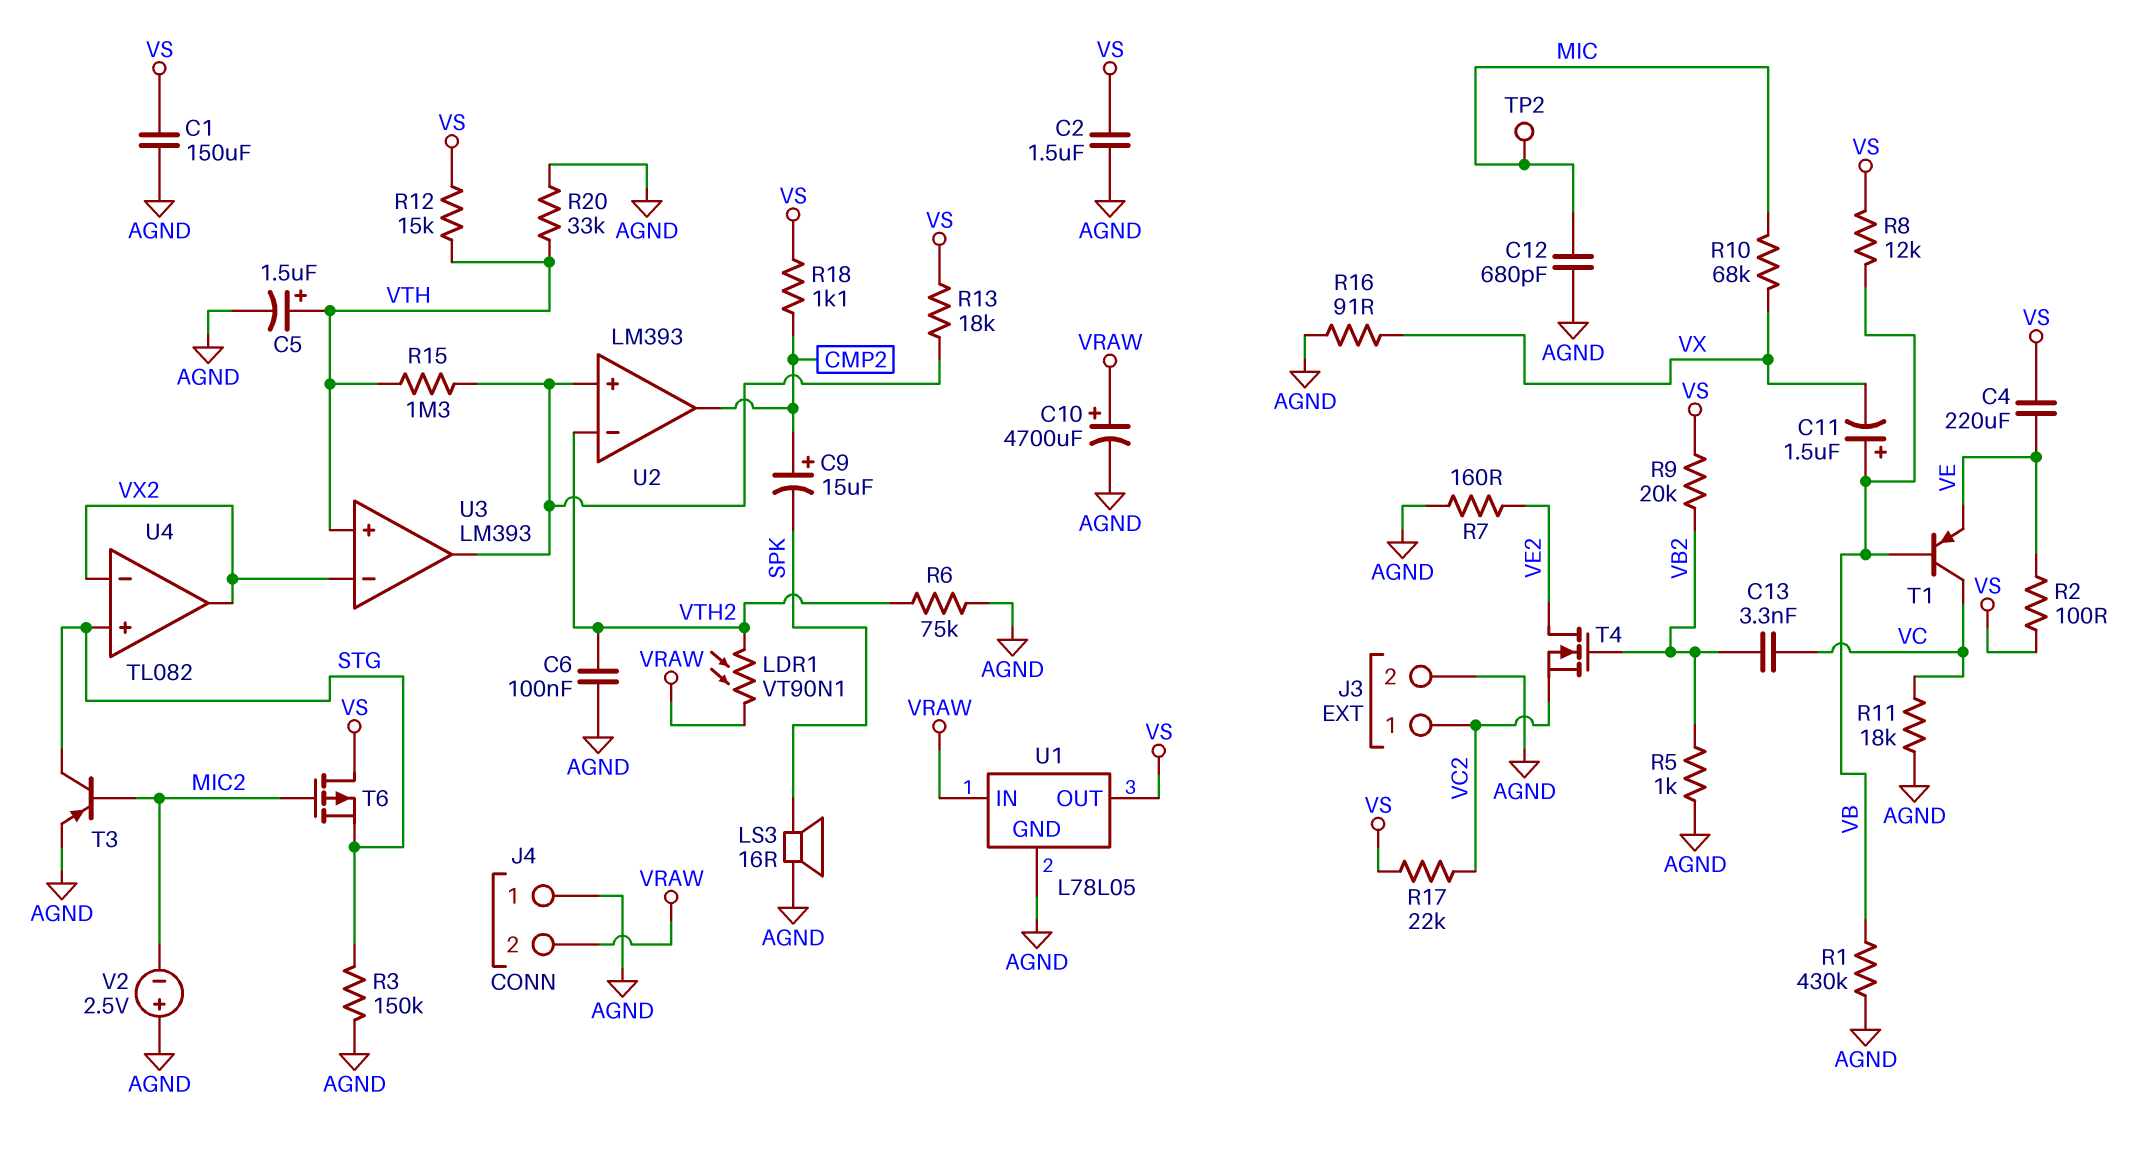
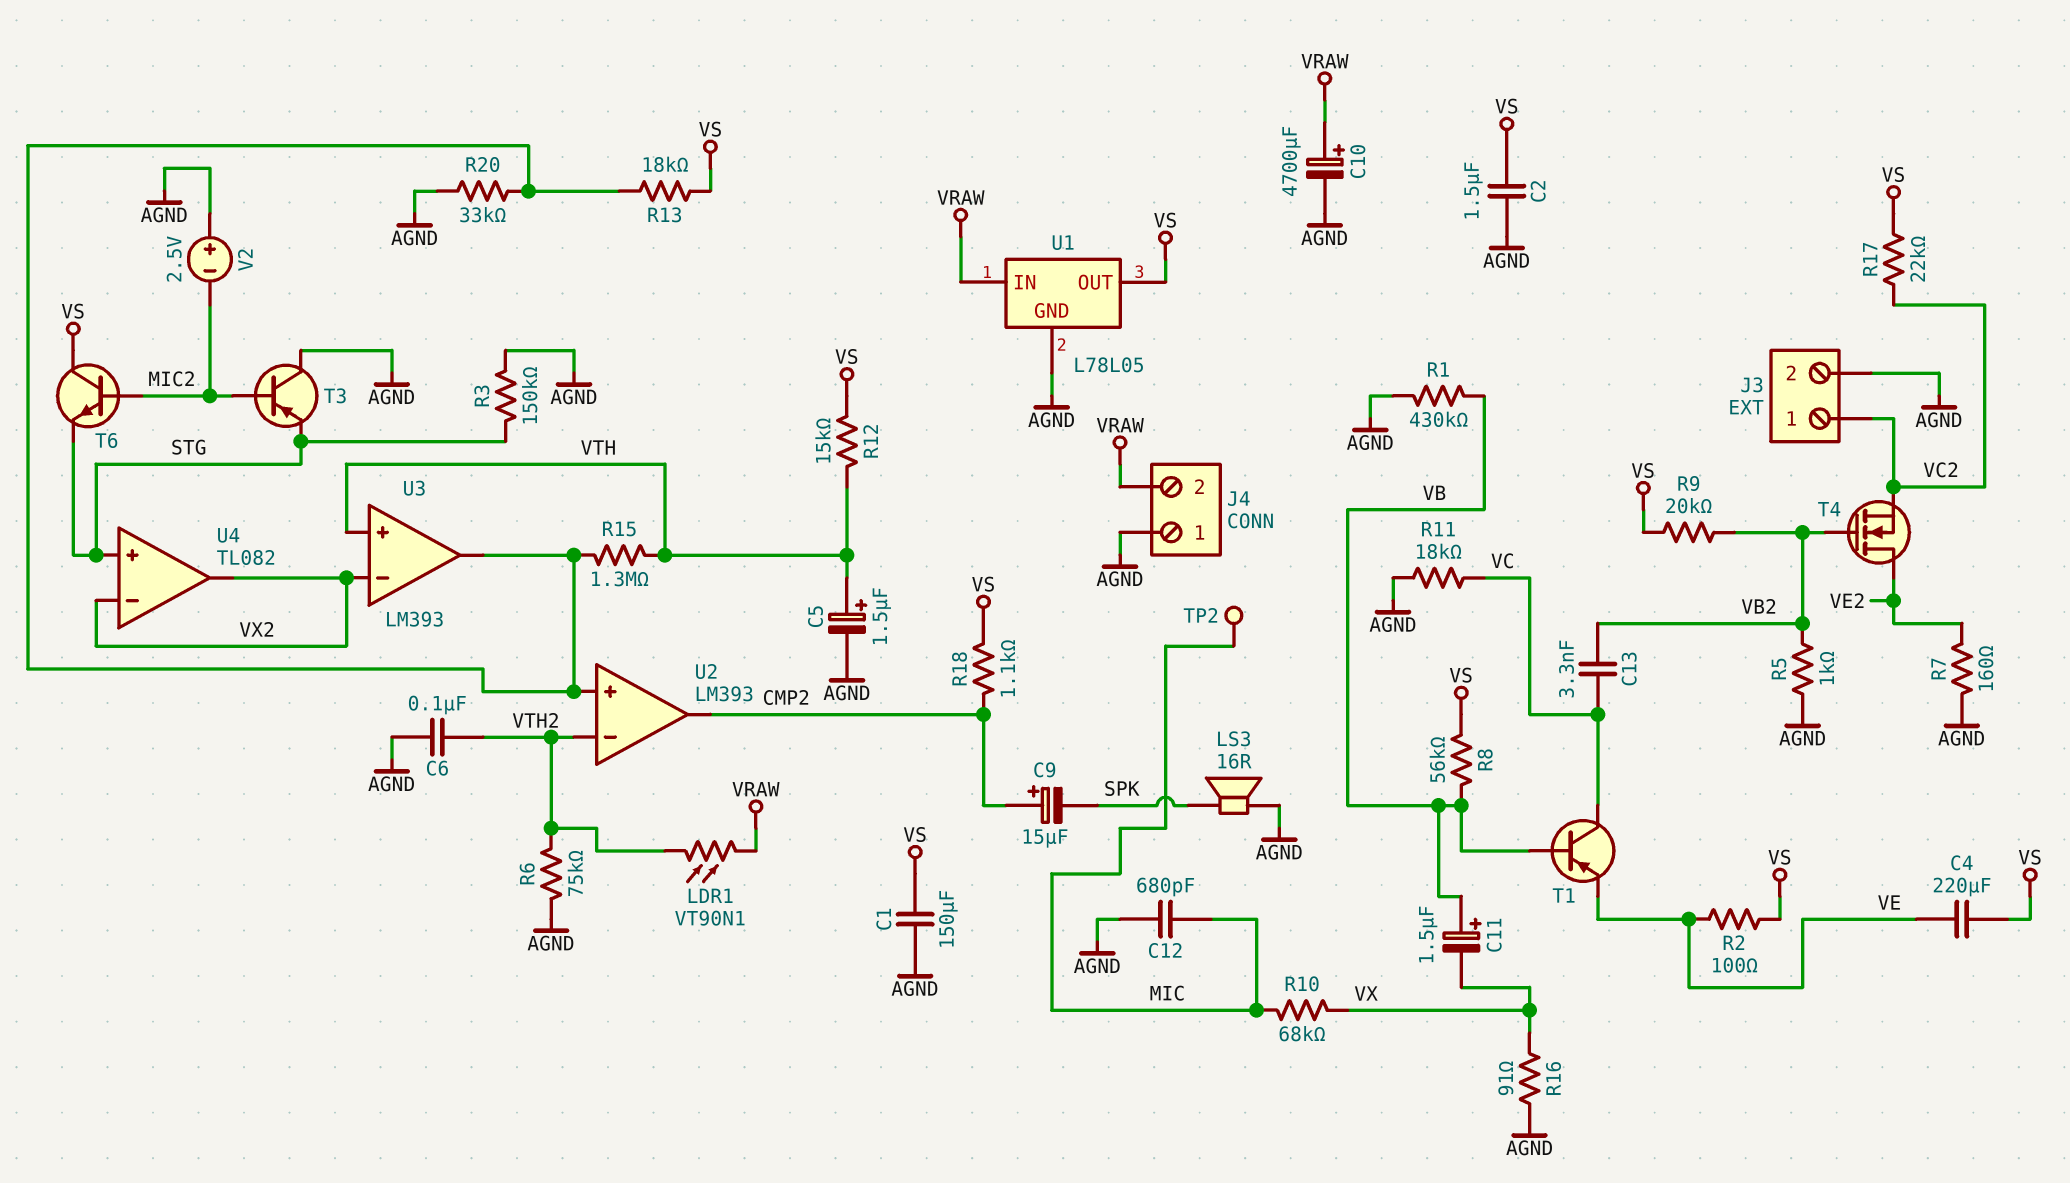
R8: 12k (VB, VS) -> 56k (VB, VS)
R20: 33k (AGND, VTH) -> 33k (AGND, U2/in+)
T3: PNP (B MIC2, C STG, E AGND) -> PNP (B MIC2, C AGND, E STG)
T6: PMOS (G MIC2, D VS, S STG) -> NPN (B MIC2, C VS, E STG)

